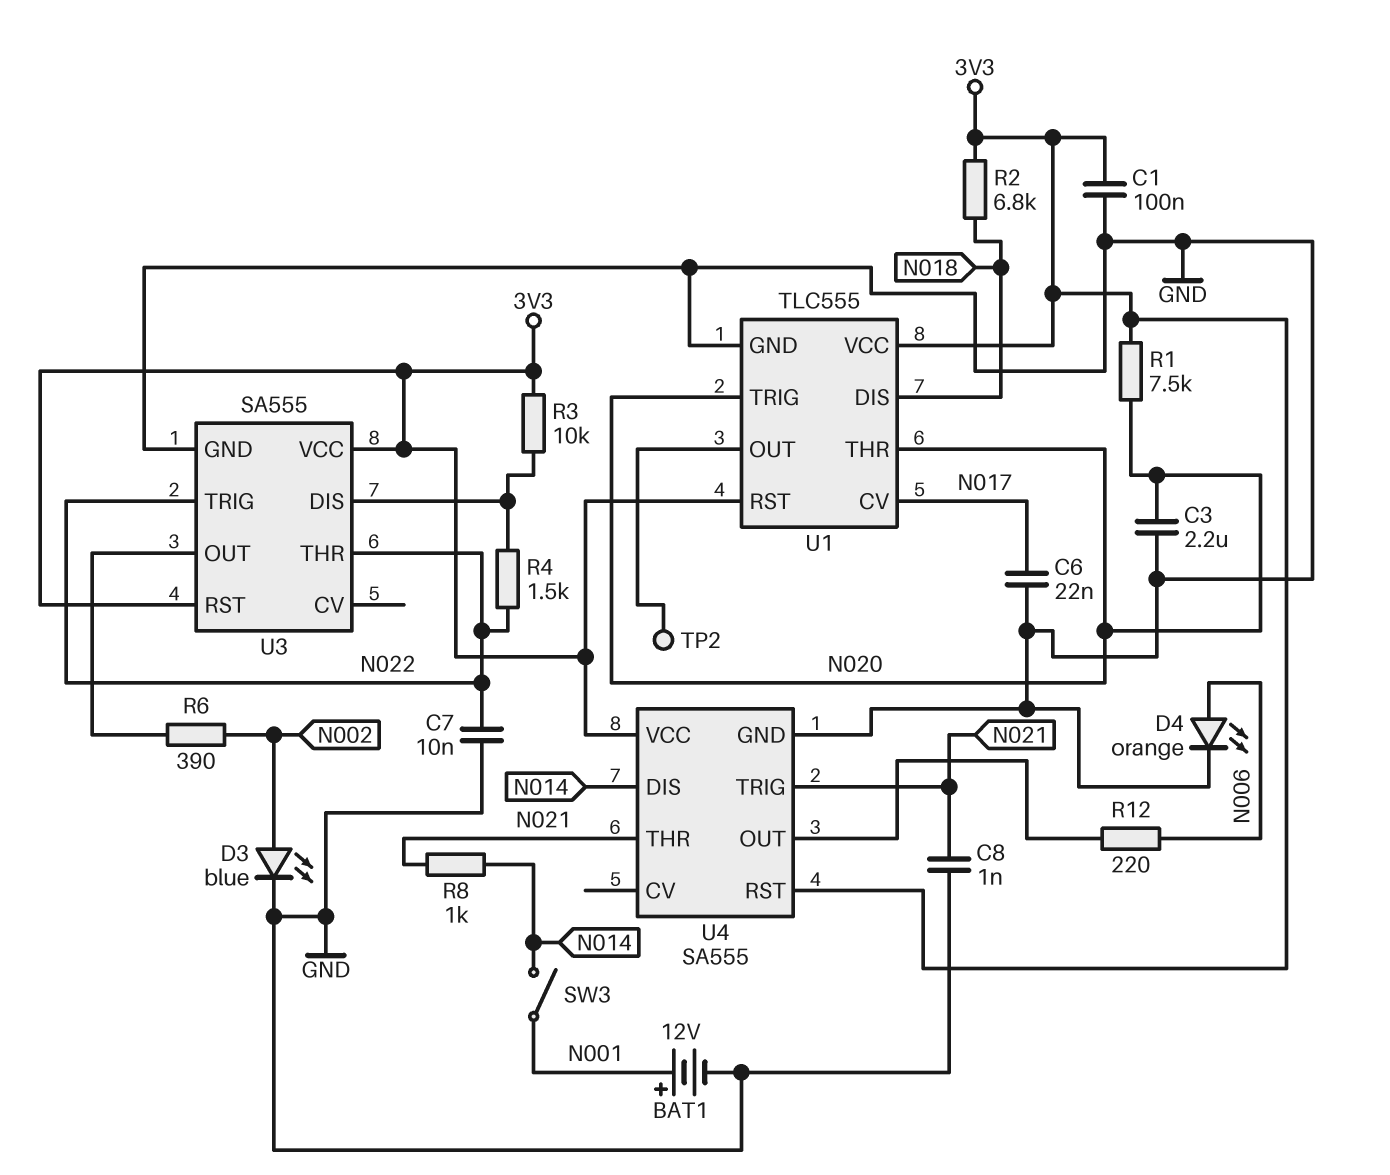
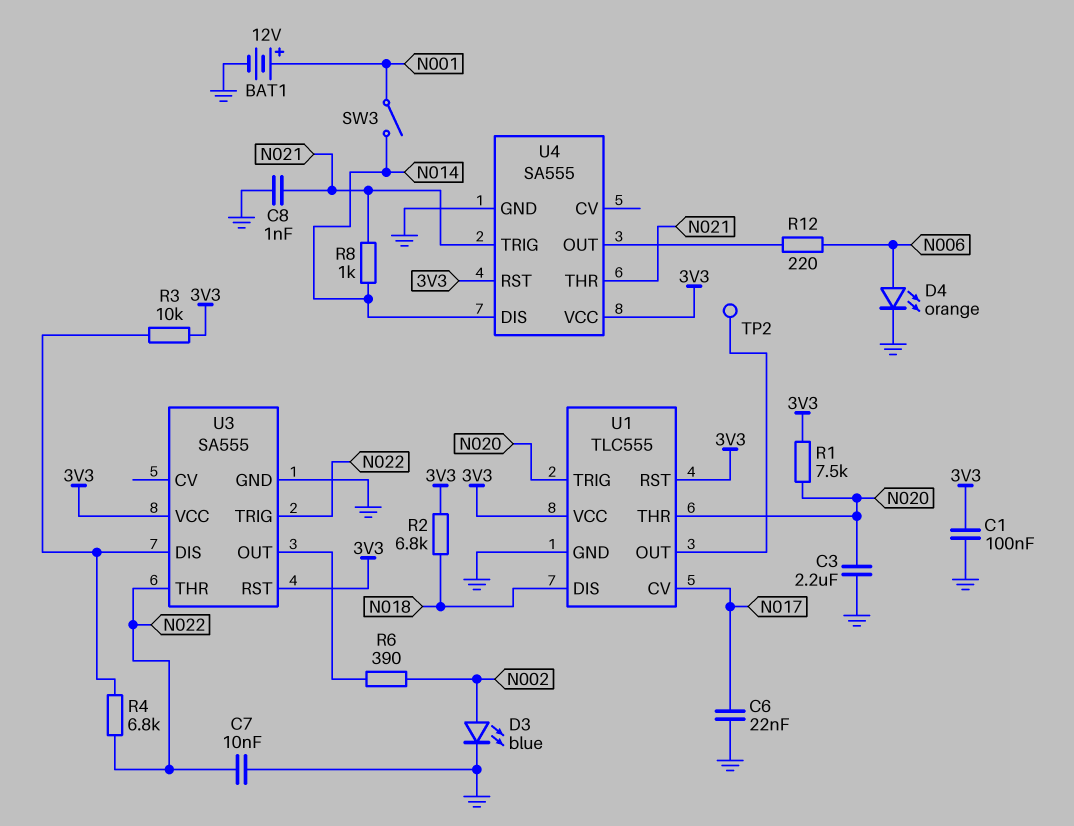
R4: 1.5k (N022, U3/DIS) -> 6.8k (N022, U3/DIS)

